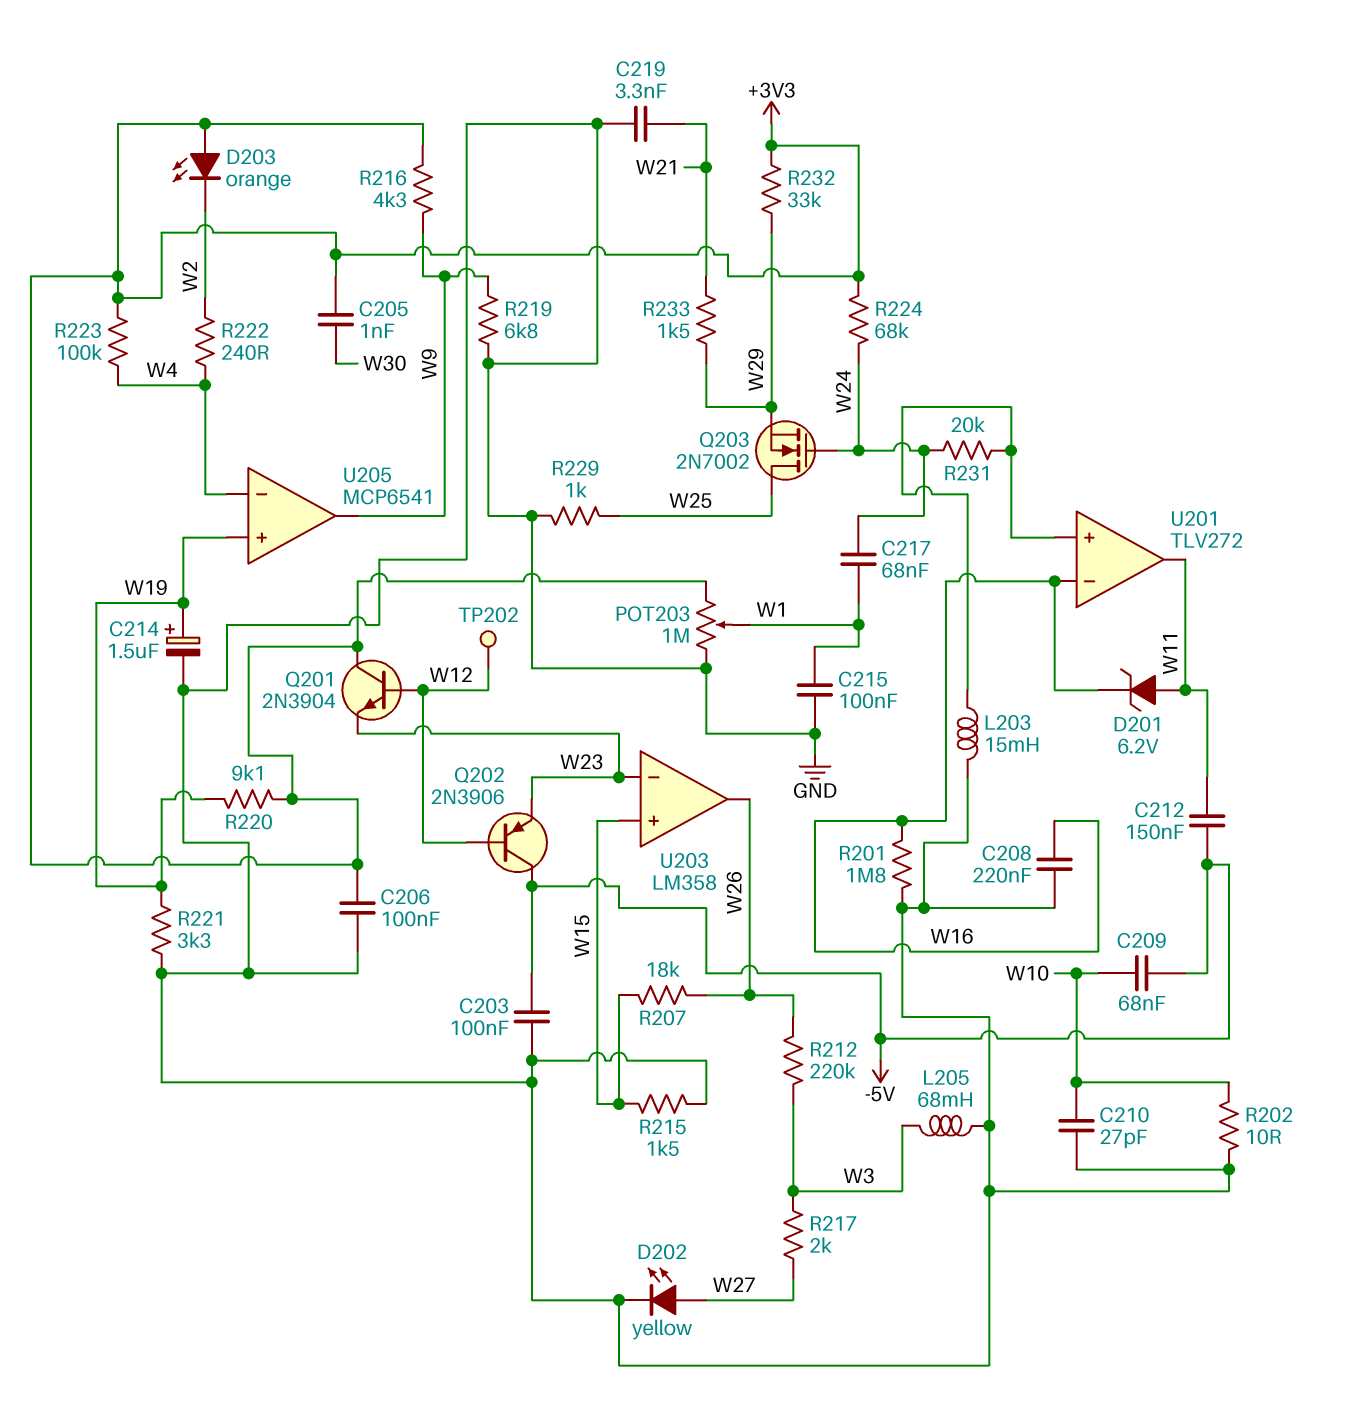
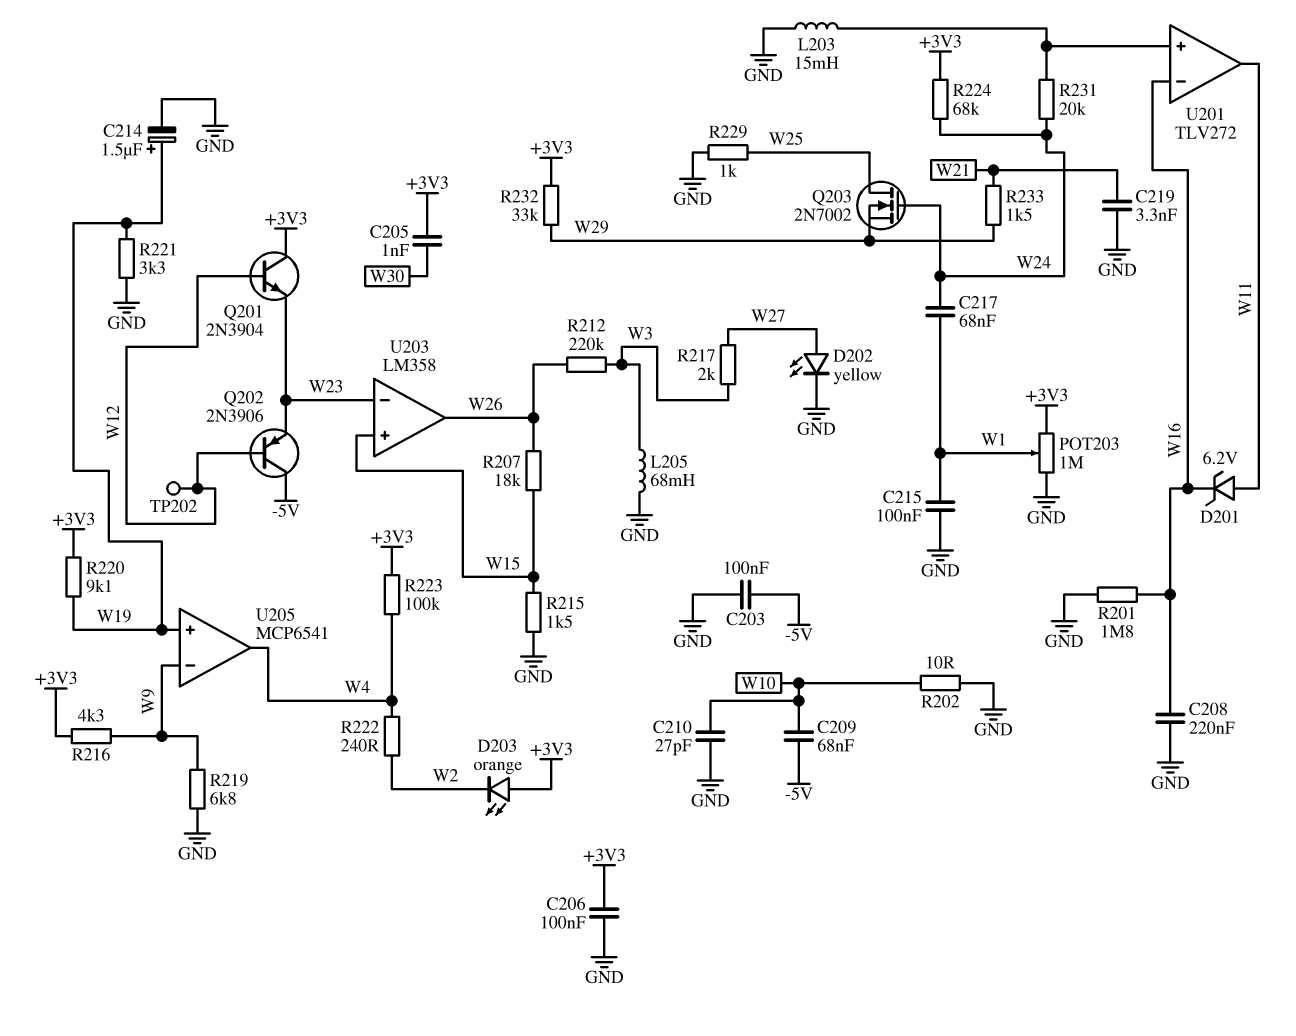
C212: 150nF (-5V, W11) -> none
U205 pin in-: W4 -> W9
U205 pin out: W9 -> W4

